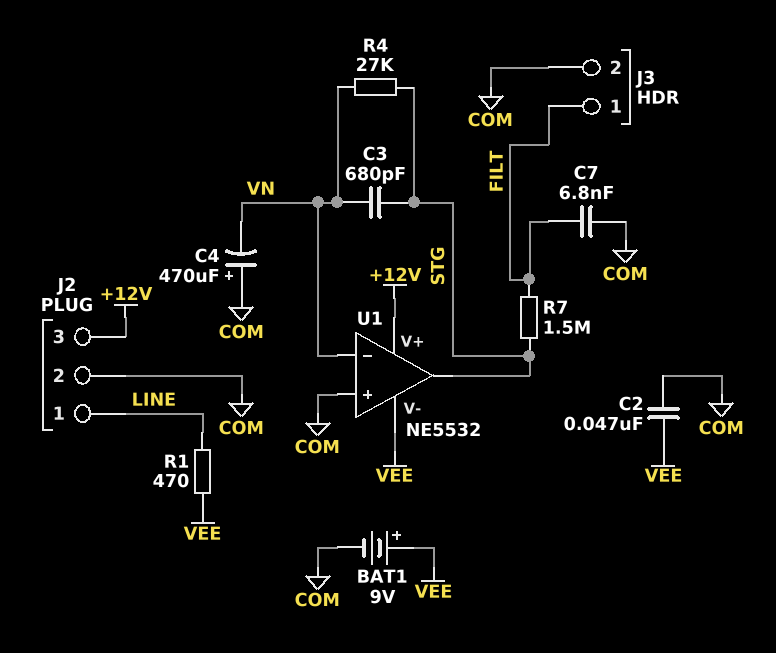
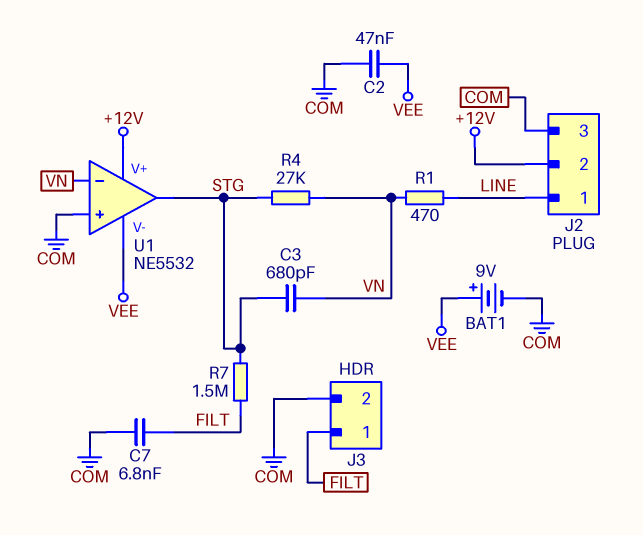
C4: 470uF (plus COM, minus VN) -> none
J2 pin 2: COM -> +12V
J2 pin 3: +12V -> COM
R1: 470 (LINE, VEE) -> 470 (LINE, VN)

